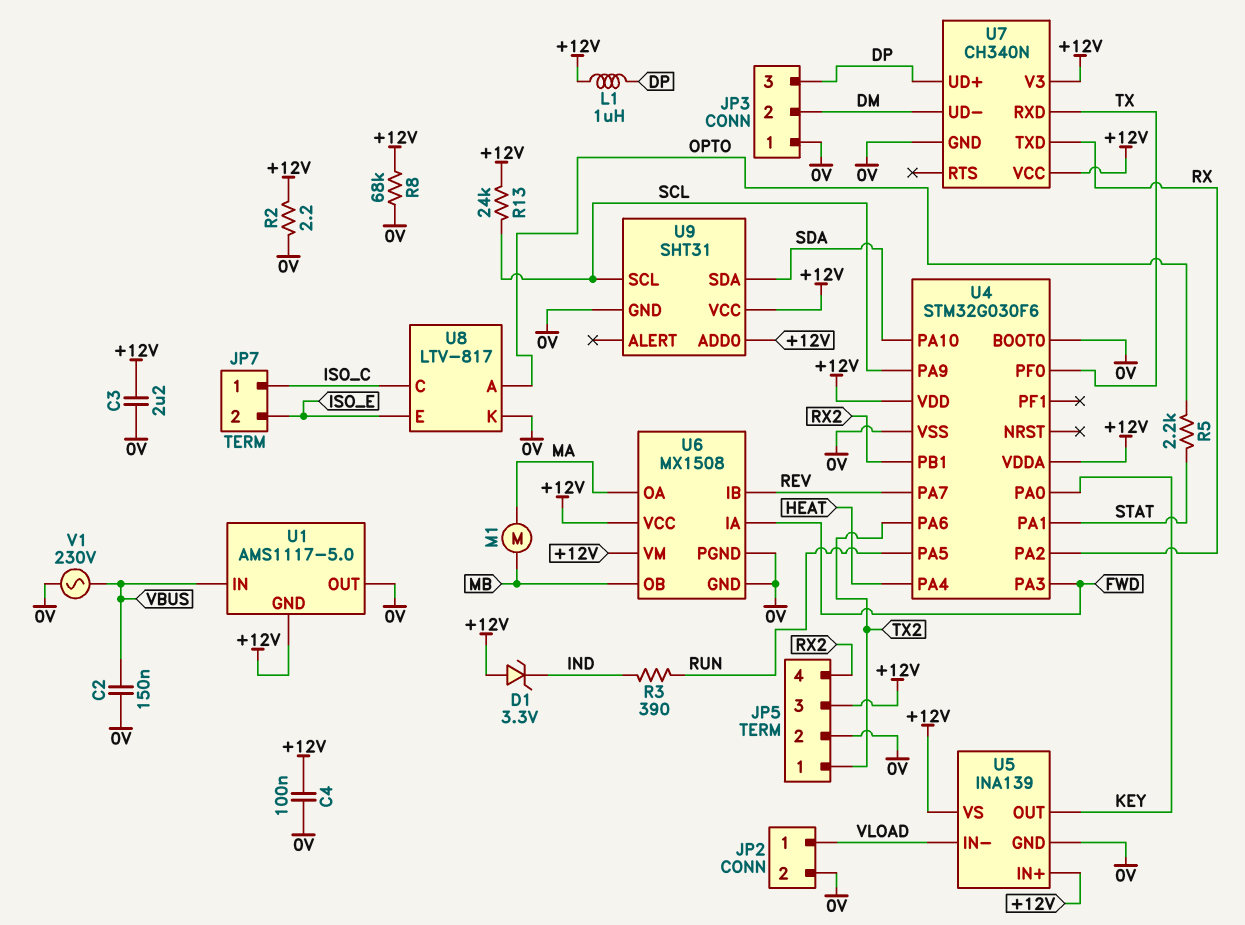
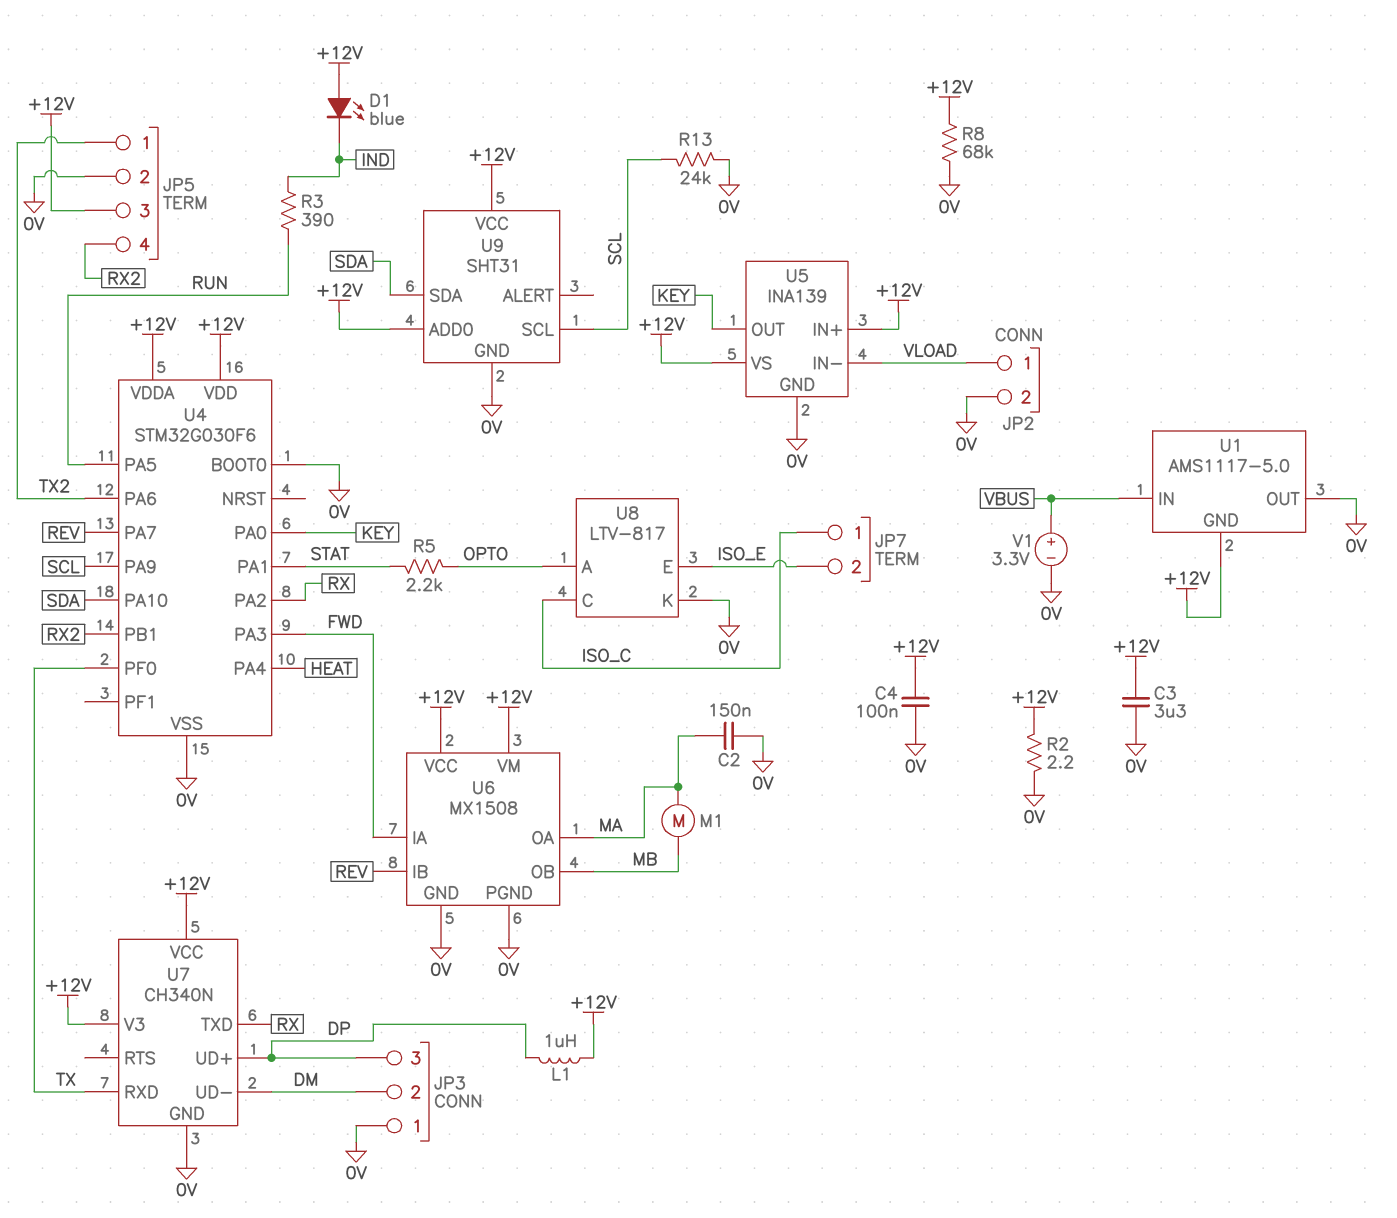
C2: 150nF (0V, VBUS) -> 150nF (0V, MA)
C3: 2.2uF (+12V, 0V) -> 3.3uF (+12V, 0V)
D1: zener 3.3V (A +12V, K IND) -> LED blue (A +12V, K IND)
R13: 24k (+12V, SCL) -> 24k (0V, SCL)
V1: AC 230V (0V, VBUS) -> 3.3V (plus VBUS, minus 0V)

